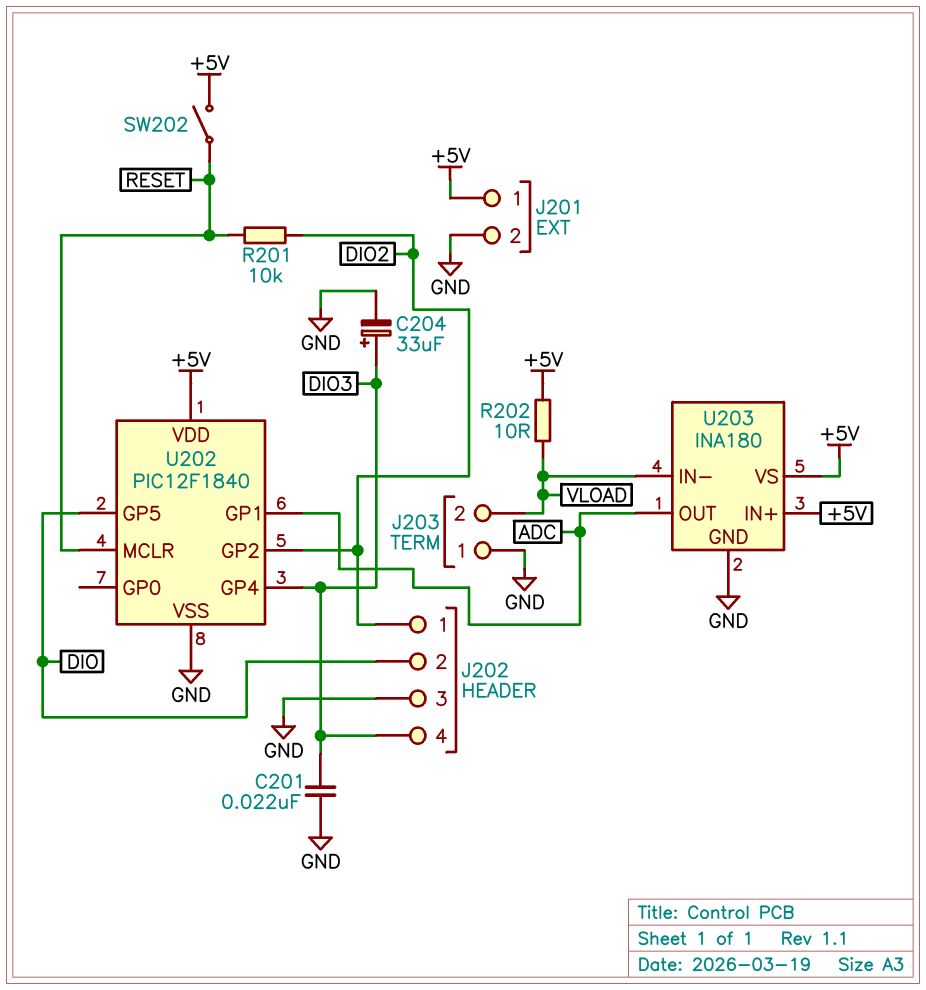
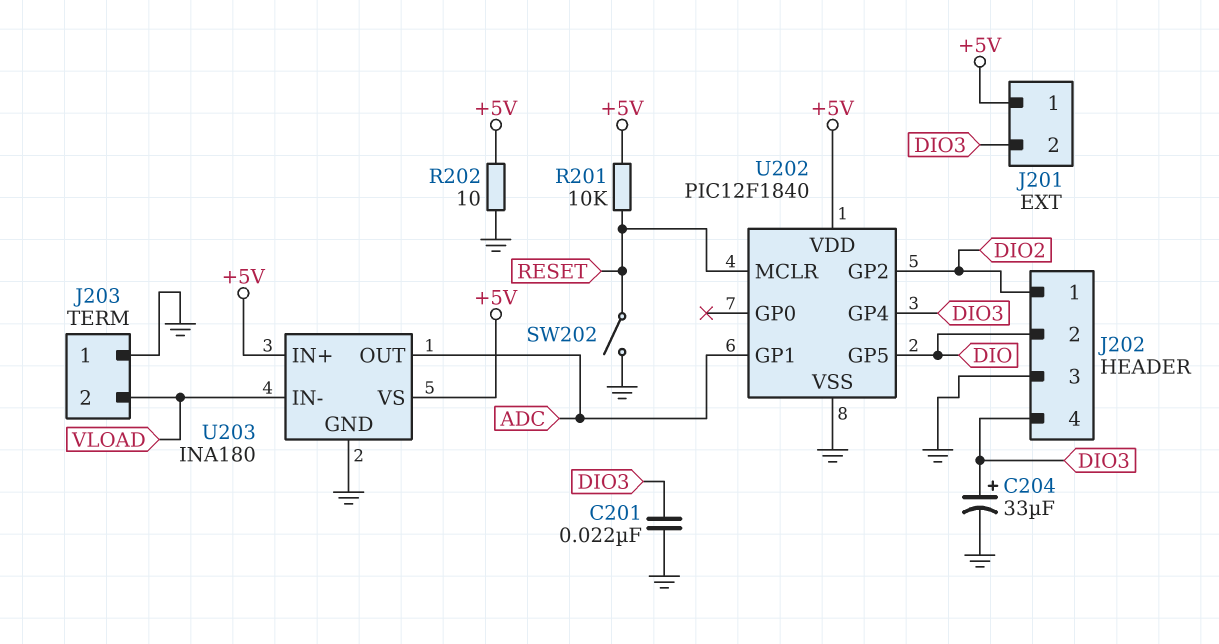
J201 pin 2: GND -> DIO3
R201: 10k (DIO2, RESET) -> 10k (+5V, RESET)
R202: 10 (+5V, VLOAD) -> 10 (+5V, GND)
SW202: switch (+5V, RESET) -> switch (GND, RESET)

